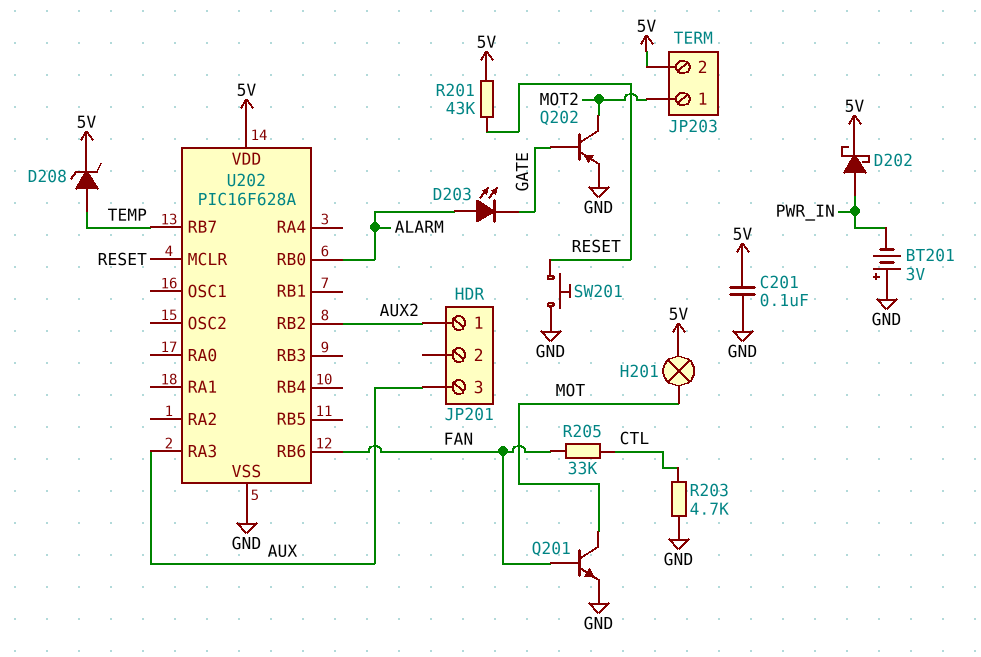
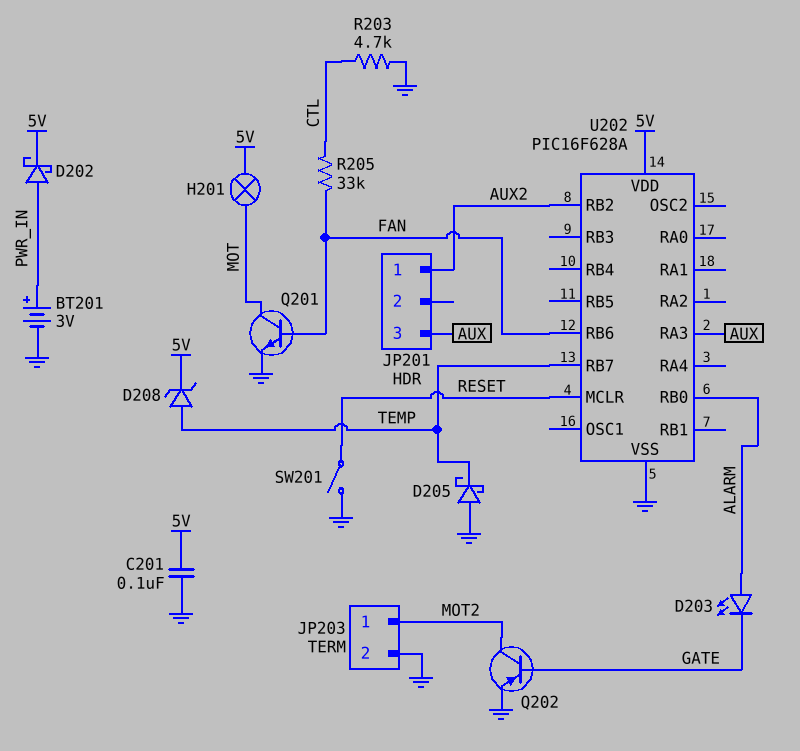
BT201: 3V (plus GND, minus PWR_IN) -> 3V (plus PWR_IN, minus GND)
D205: none -> schottky (A GND, K TEMP)
JP203 pin 2: 5V -> GND
R201: 43k (5V, RESET) -> none
SW201: button (GND, RESET) -> switch (GND, RESET)

